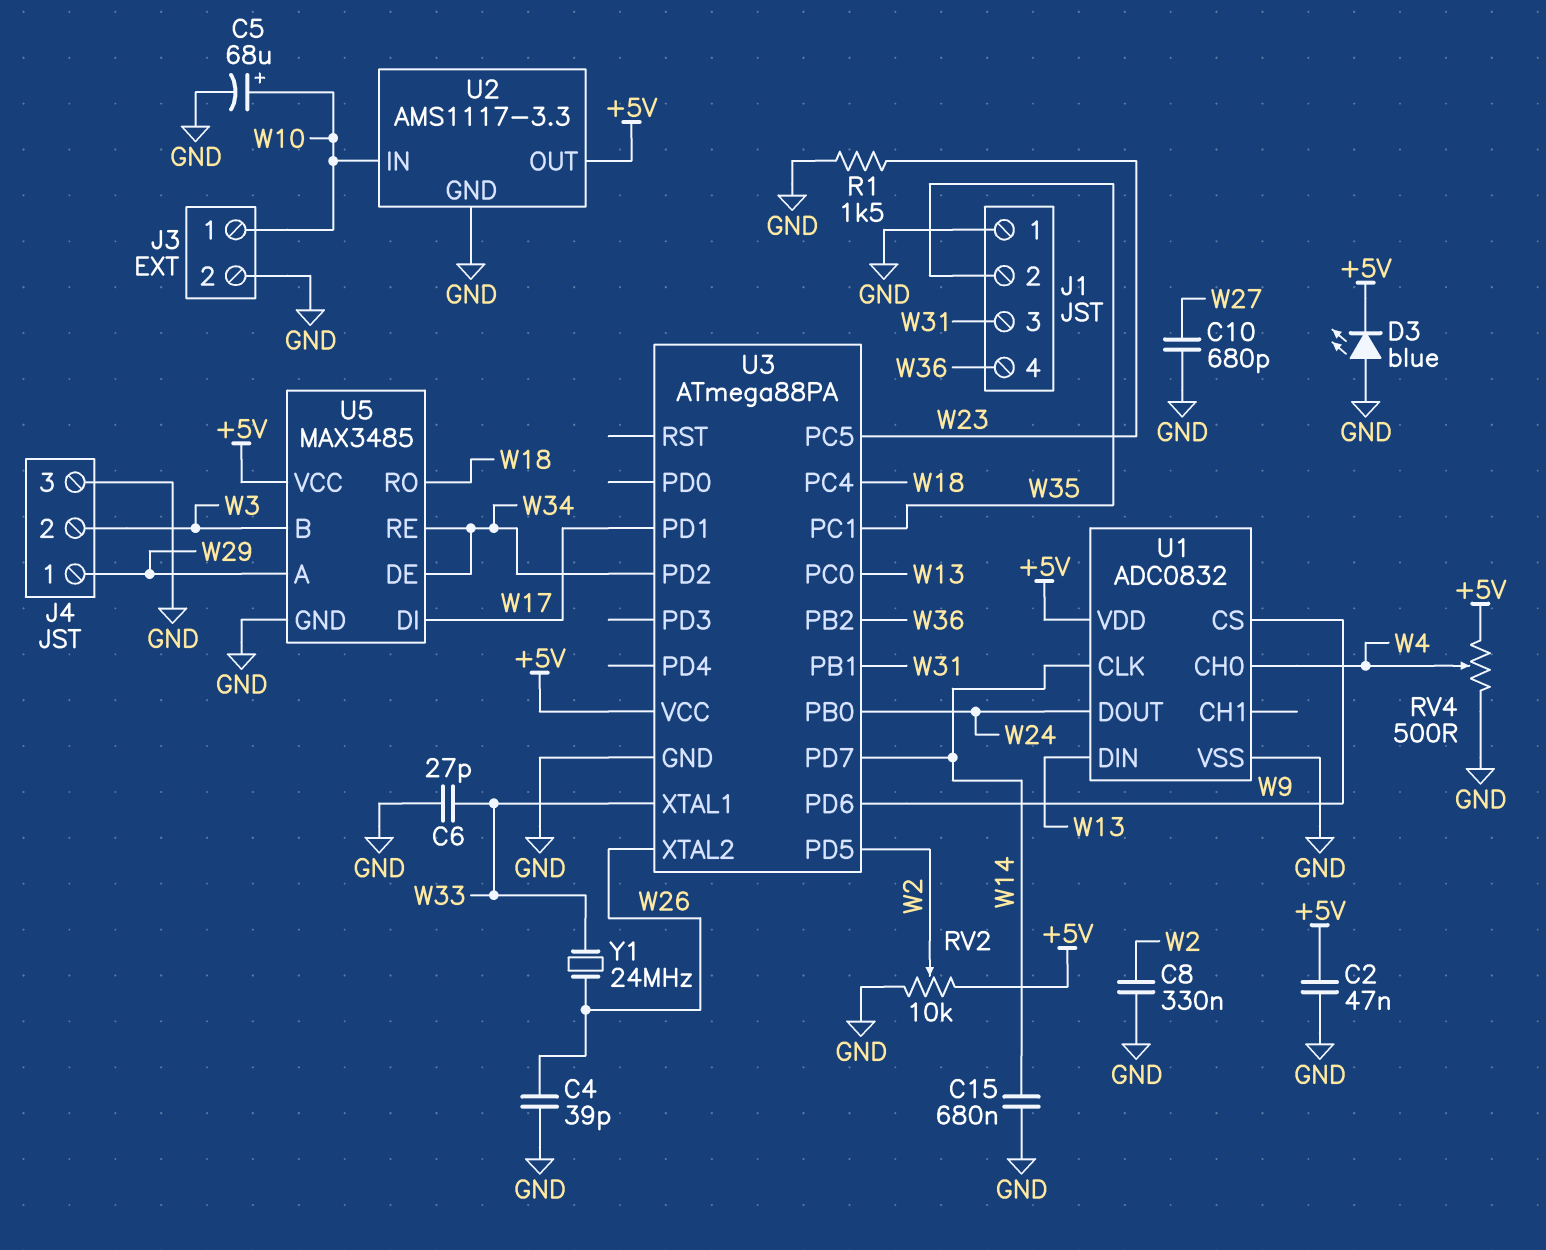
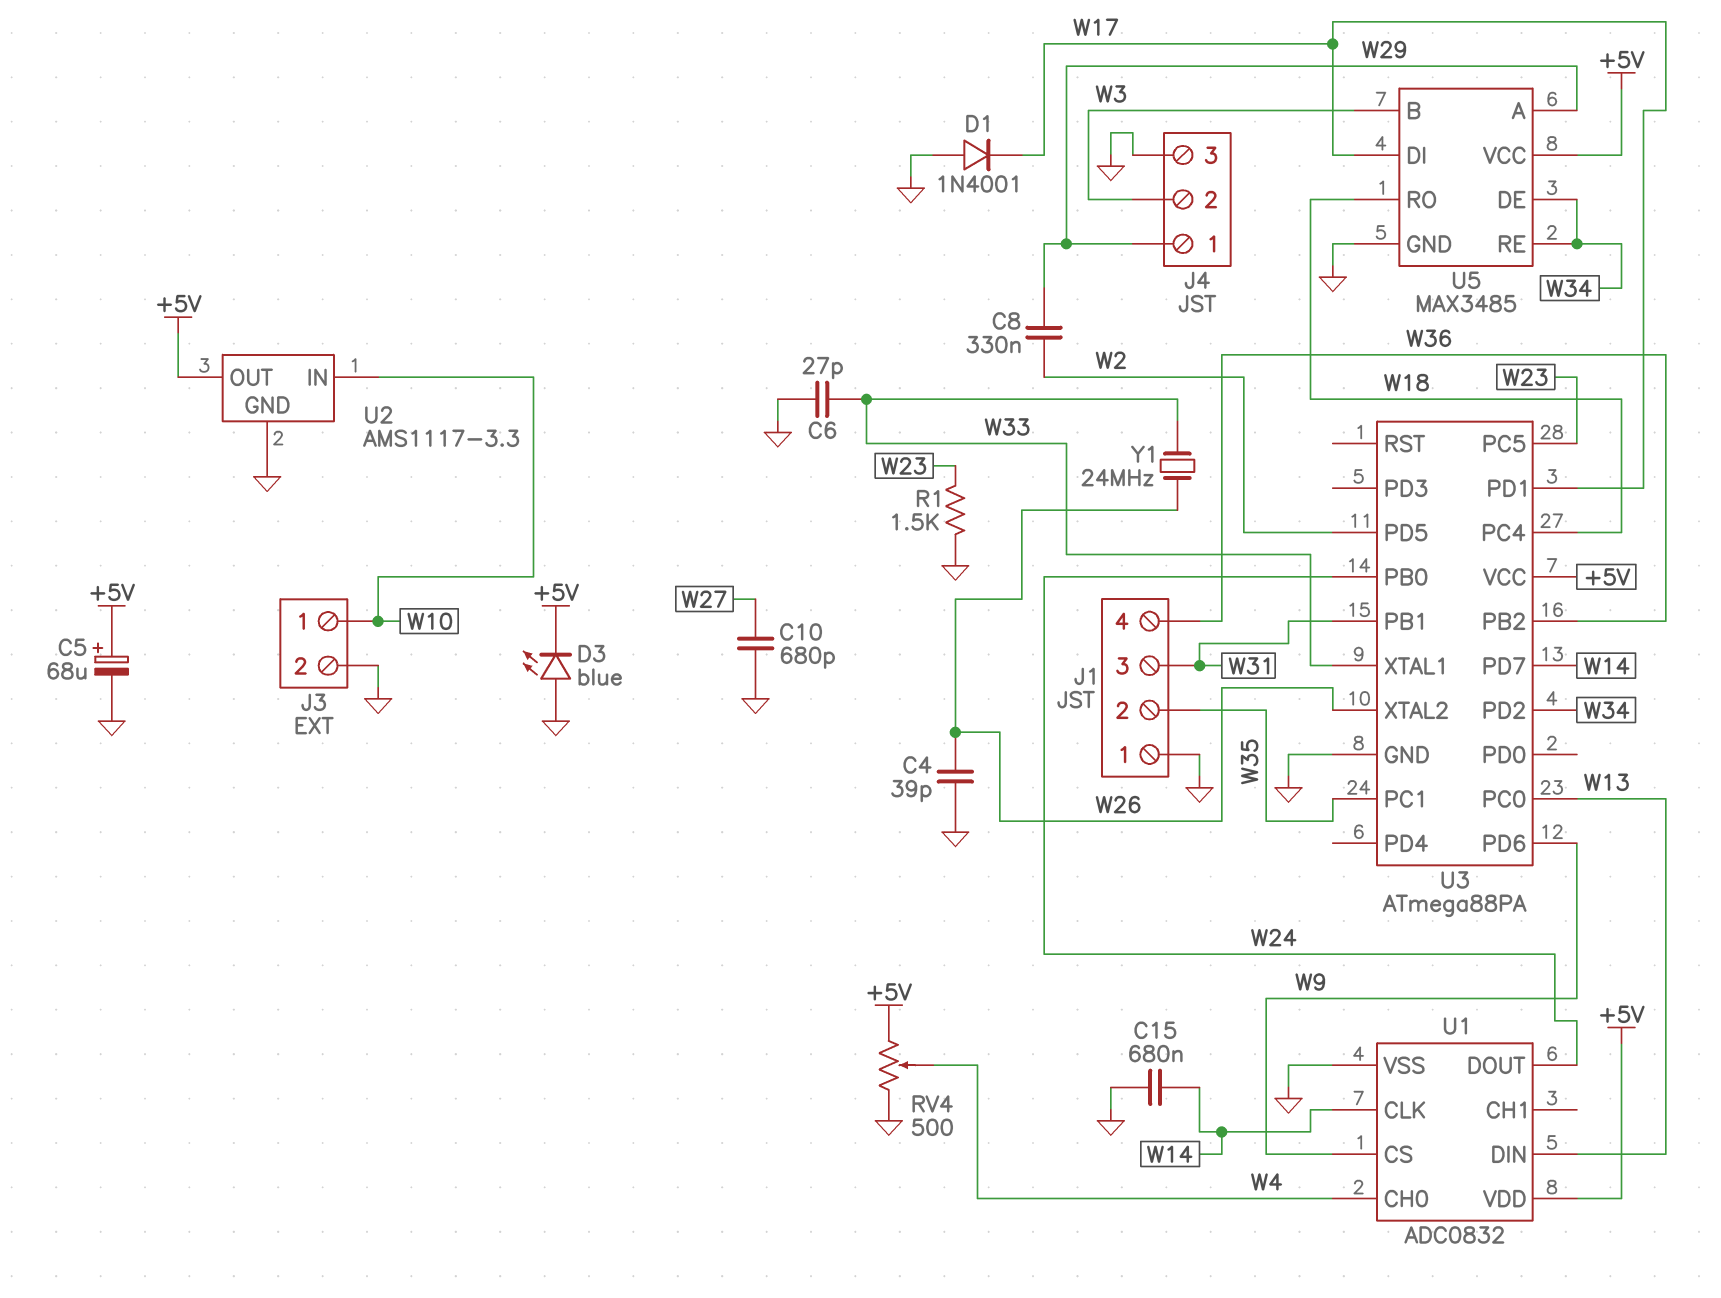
C2: 47nF (+5V, GND) -> none
C5: 68uF (plus W10, minus GND) -> 68uF (plus +5V, minus GND)
C8: 330nF (GND, W2) -> 330nF (W2, W29)
D1: none -> diode 1N4001 (A GND, K W17)
RV2: 10k (+5V, GND, wiper W2) -> none

